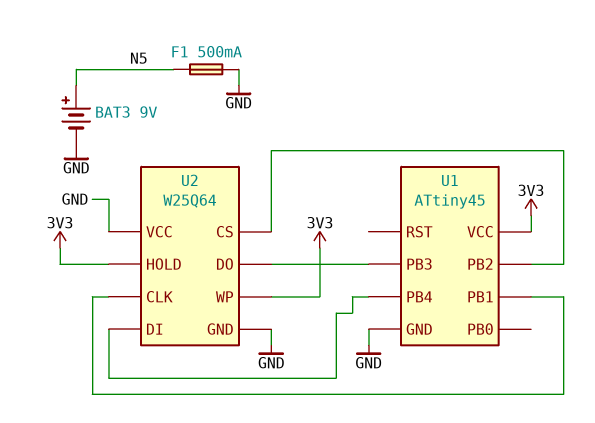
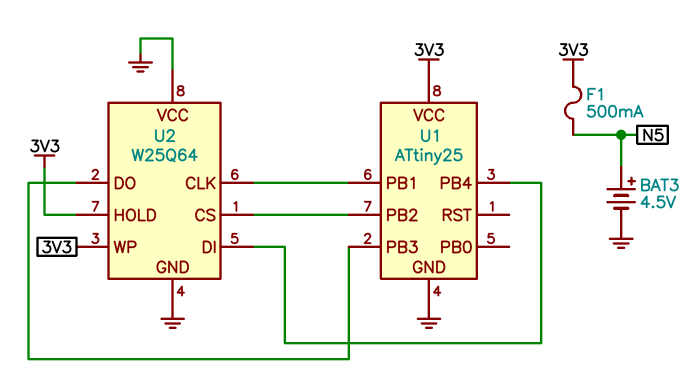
BAT3: 9V (plus N5, minus GND) -> 4.5V (plus N5, minus GND)
F1: 500mA (GND, N5) -> 500mA (3V3, N5)
U1: ATtiny45 -> ATtiny25

